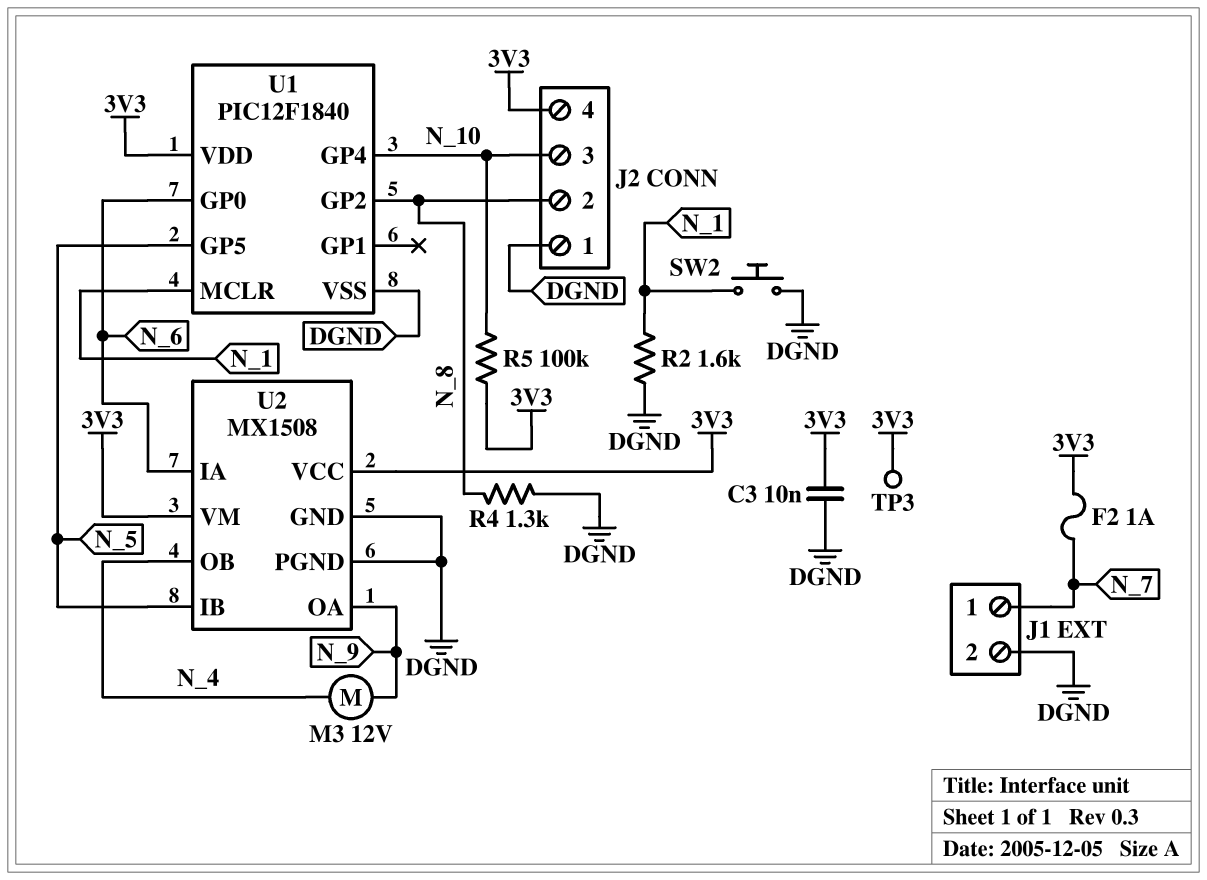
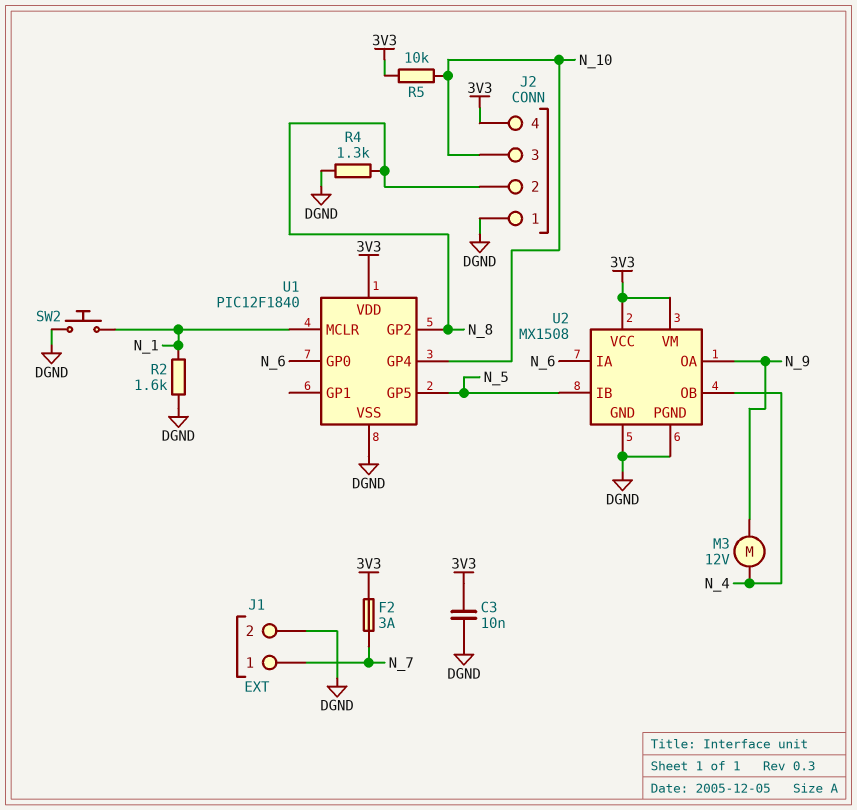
F2: 1A (3V3, N_7) -> 3A (3V3, N_7)
R5: 100k (3V3, N_10) -> 10k (3V3, N_10)
TP3: test point (3V3) -> none

